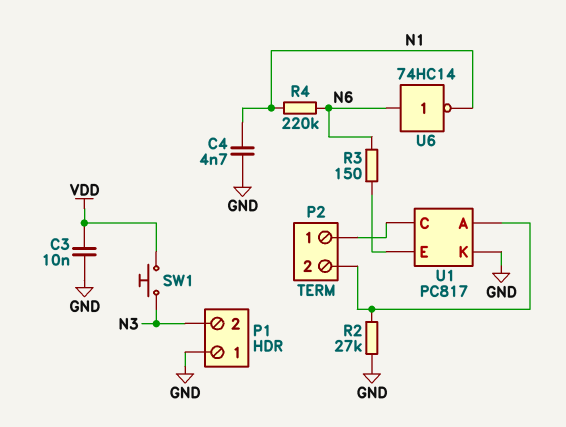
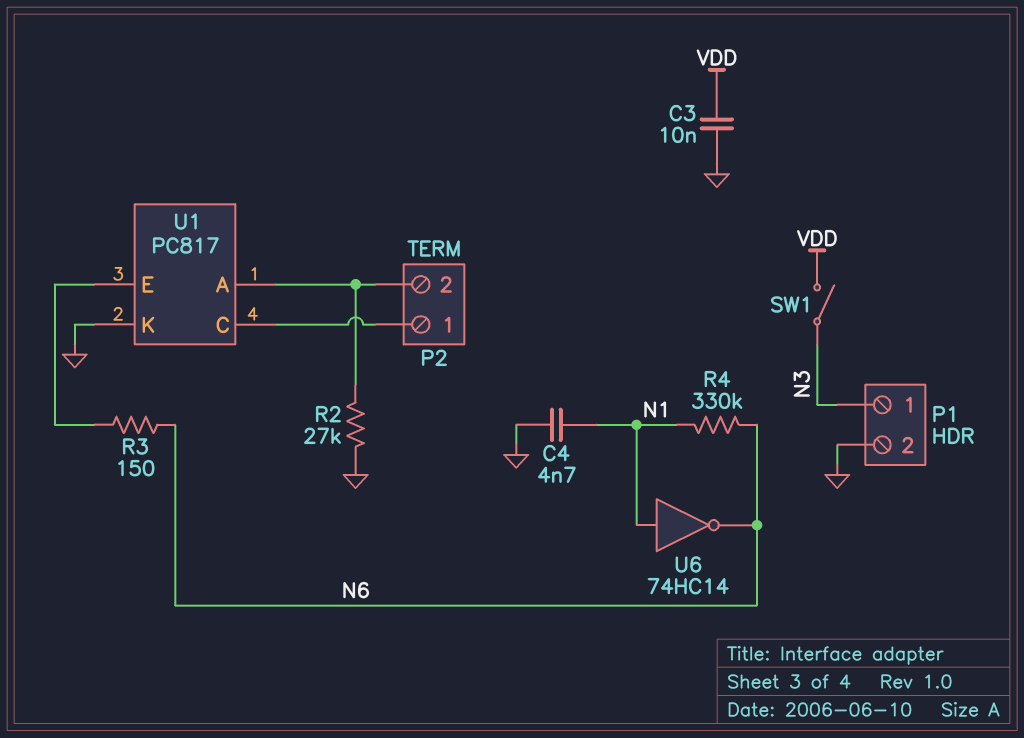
P1 pin 1: GND -> N3
P1 pin 2: N3 -> GND
R4: 220k (N1, N6) -> 330k (N1, N6)
SW1: button (N3, VDD) -> switch (N3, VDD)
U6: NOT 74HC14 (in N6, out N1) -> NOT 74HC14 (in N1, out N6)

